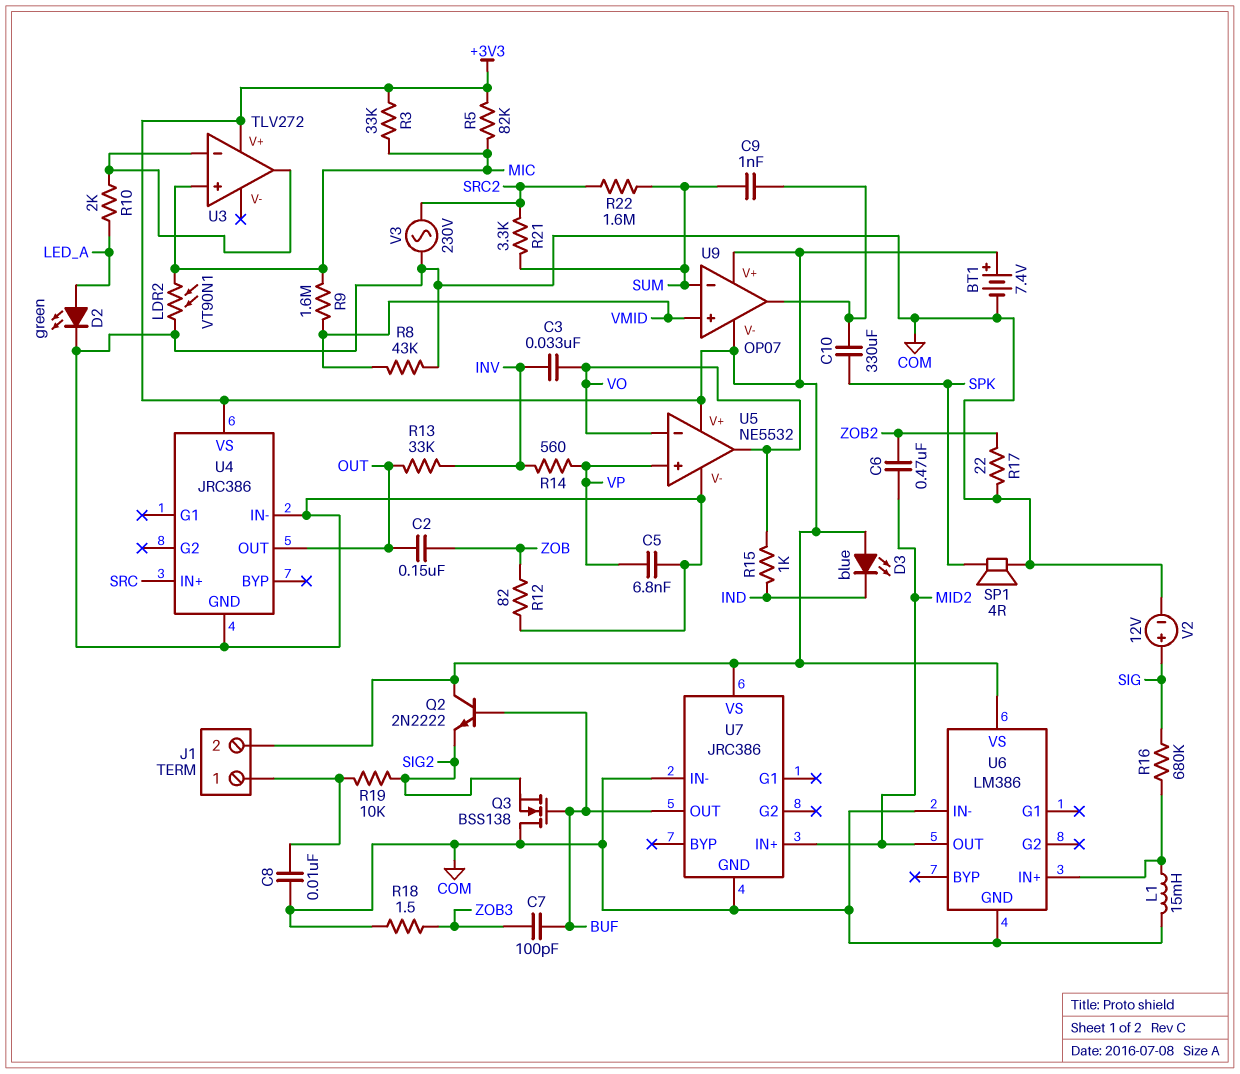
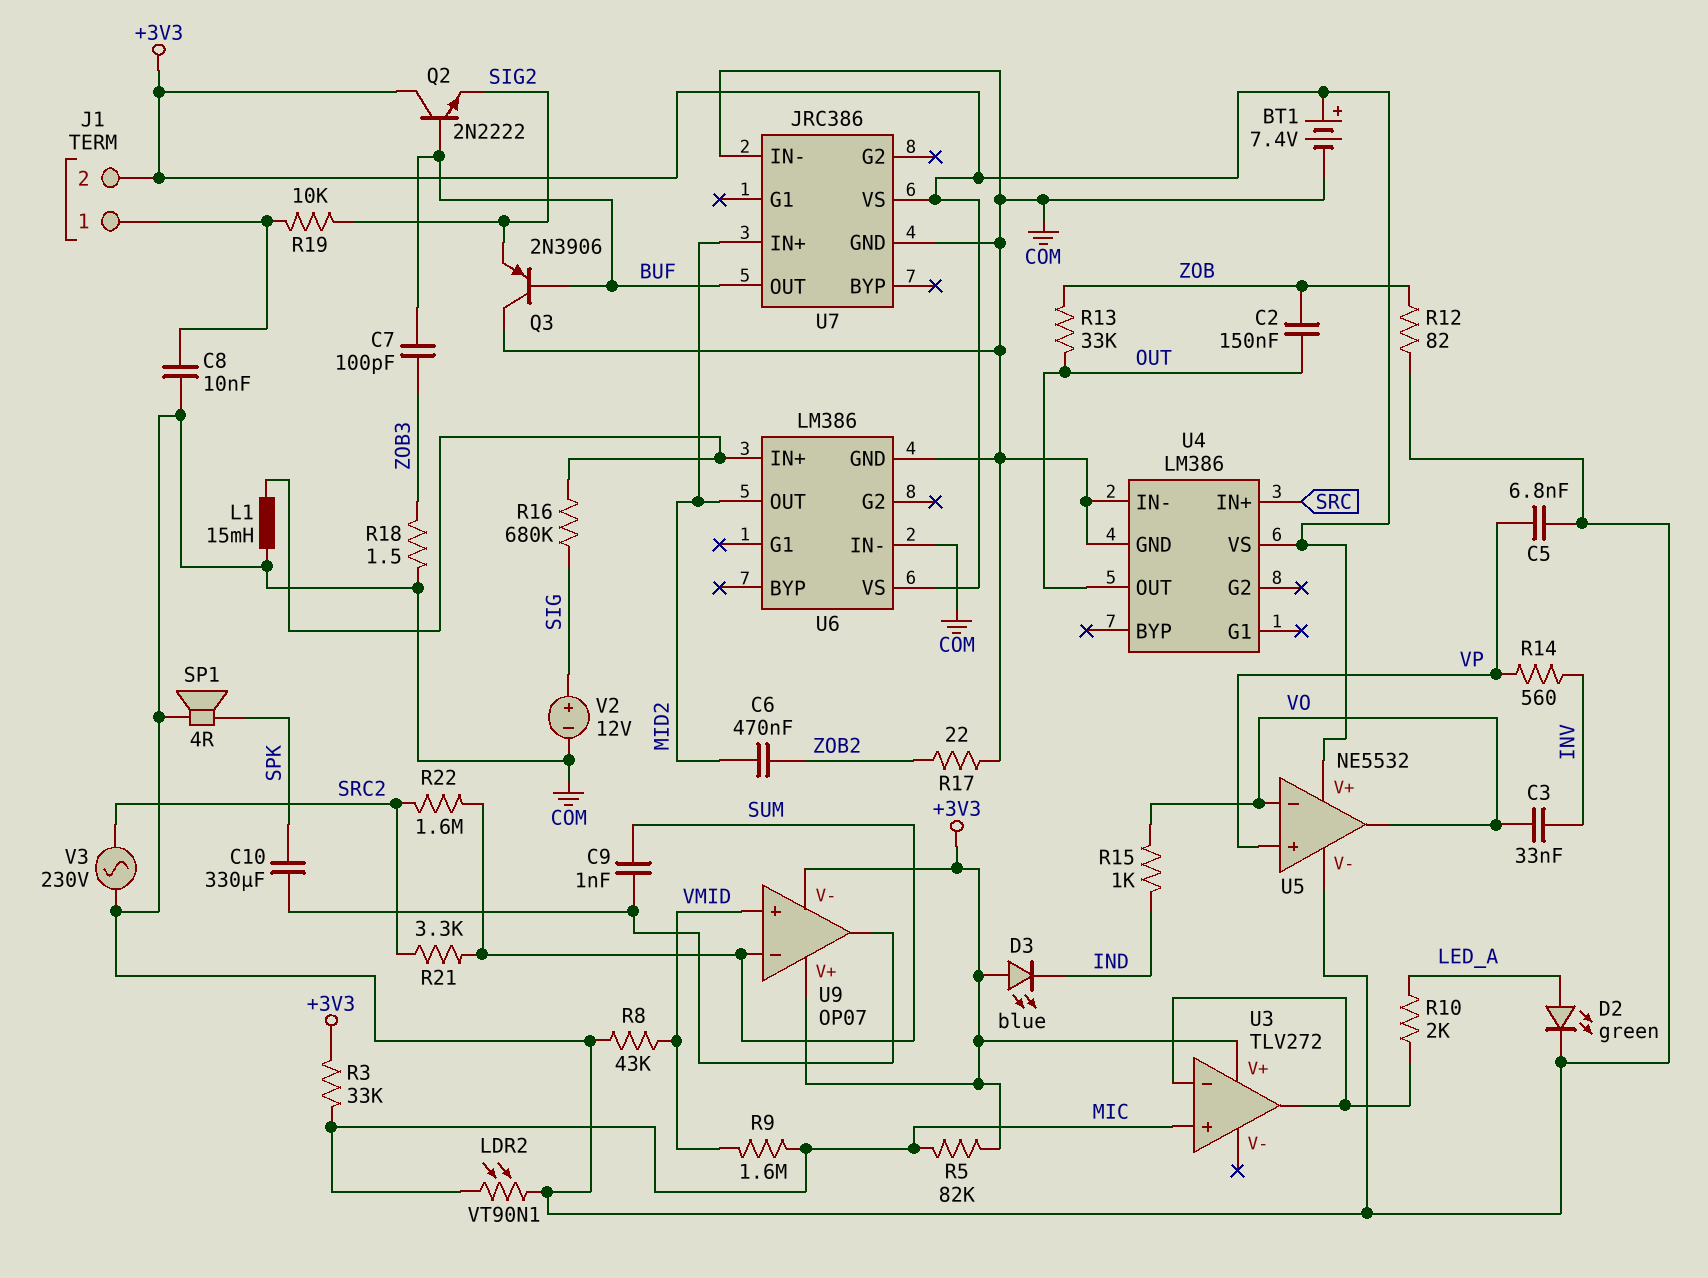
Q3: NMOS BSS138 (G BUF, D COM, S SIG2) -> PNP 2N3906 (B BUF, C COM, E SIG2)
R13: 33k (INV, OUT) -> 33k (OUT, ZOB)
U4: JRC386 -> LM386

